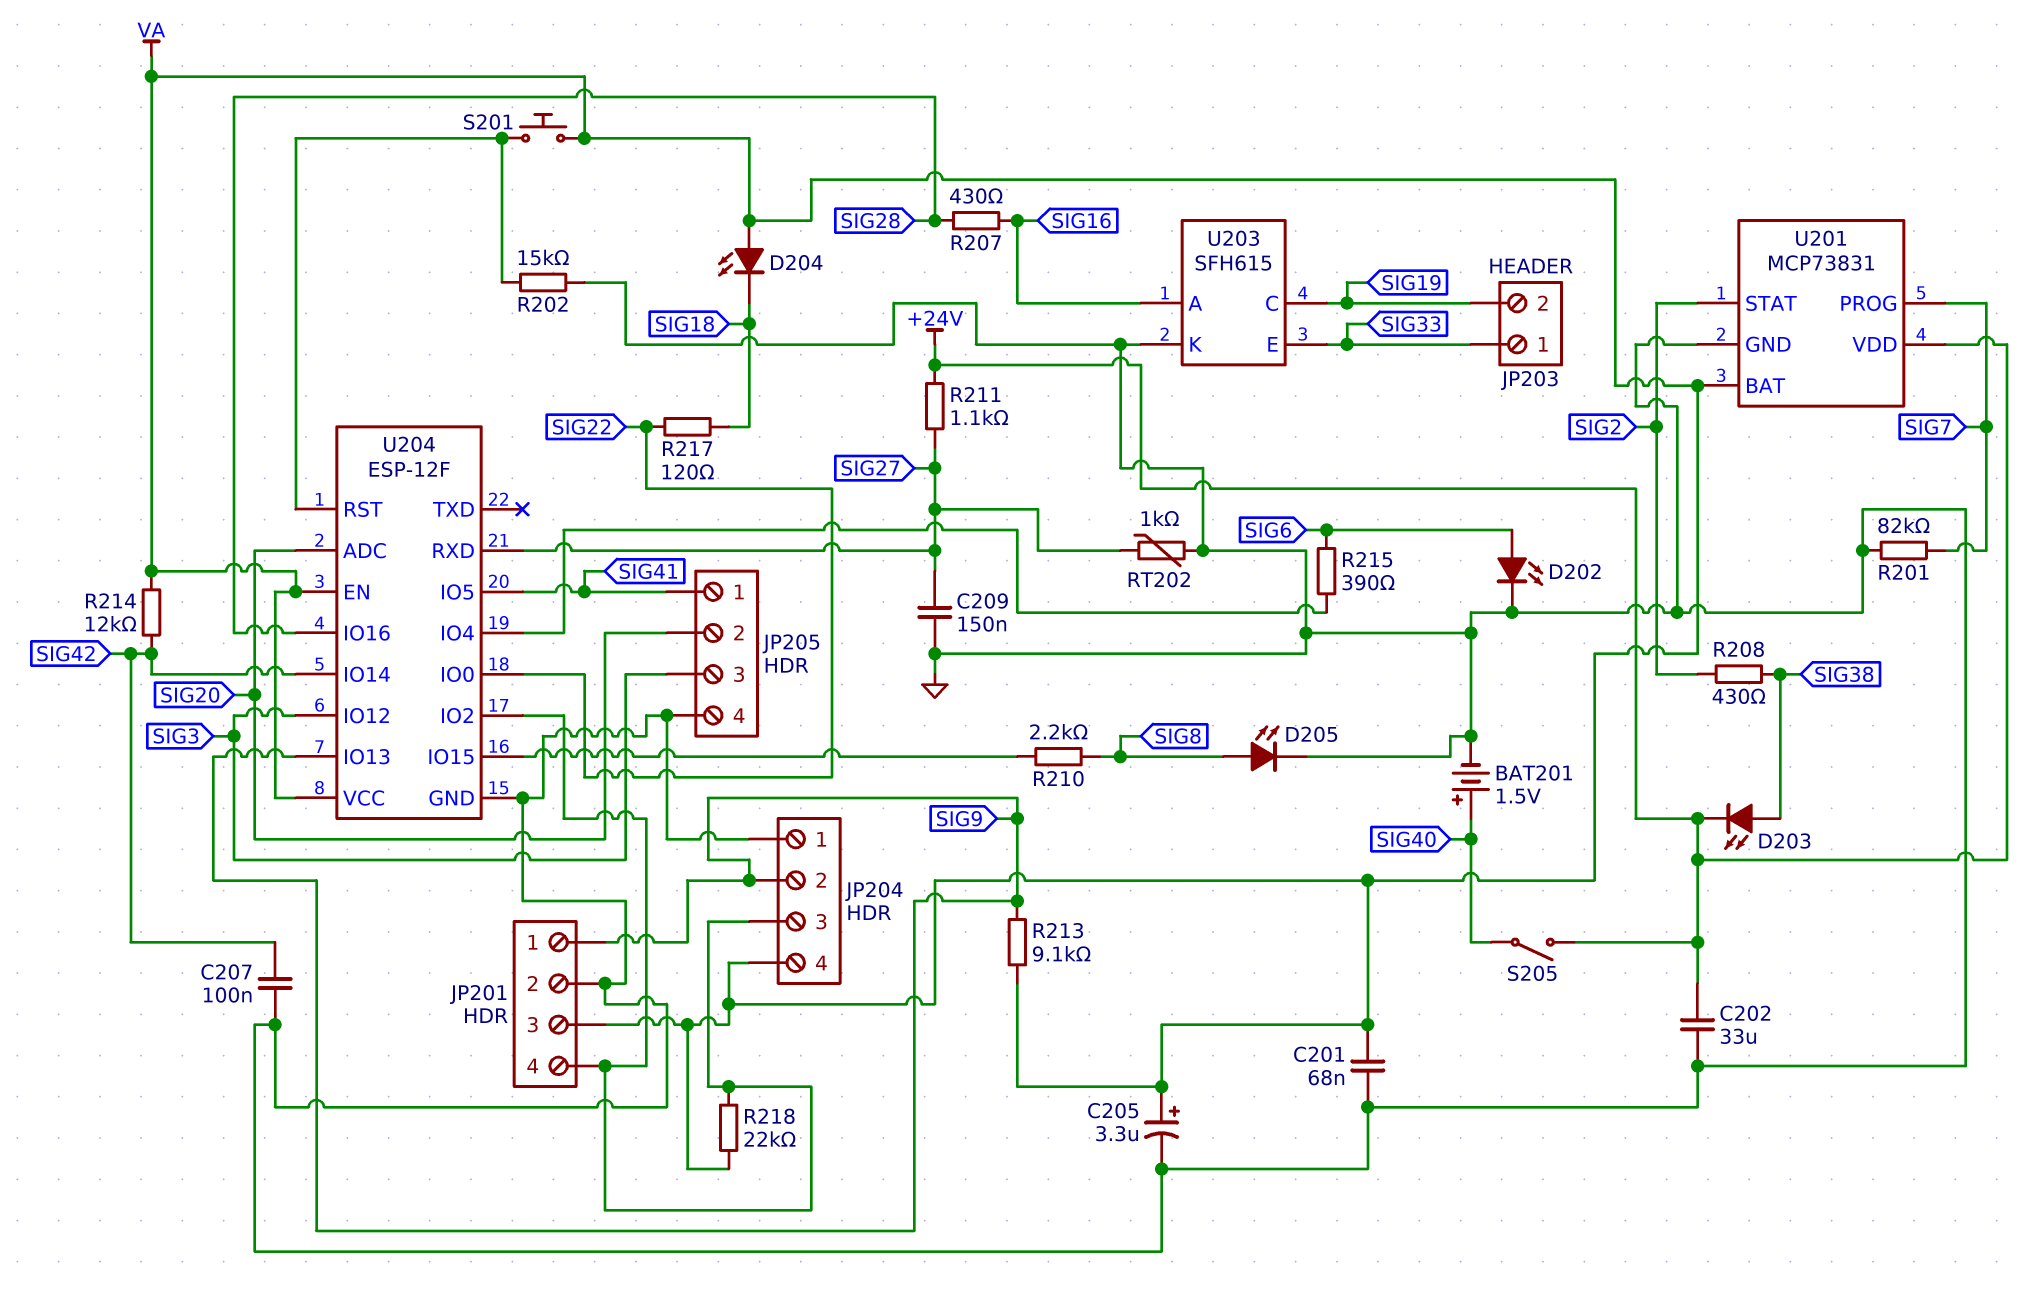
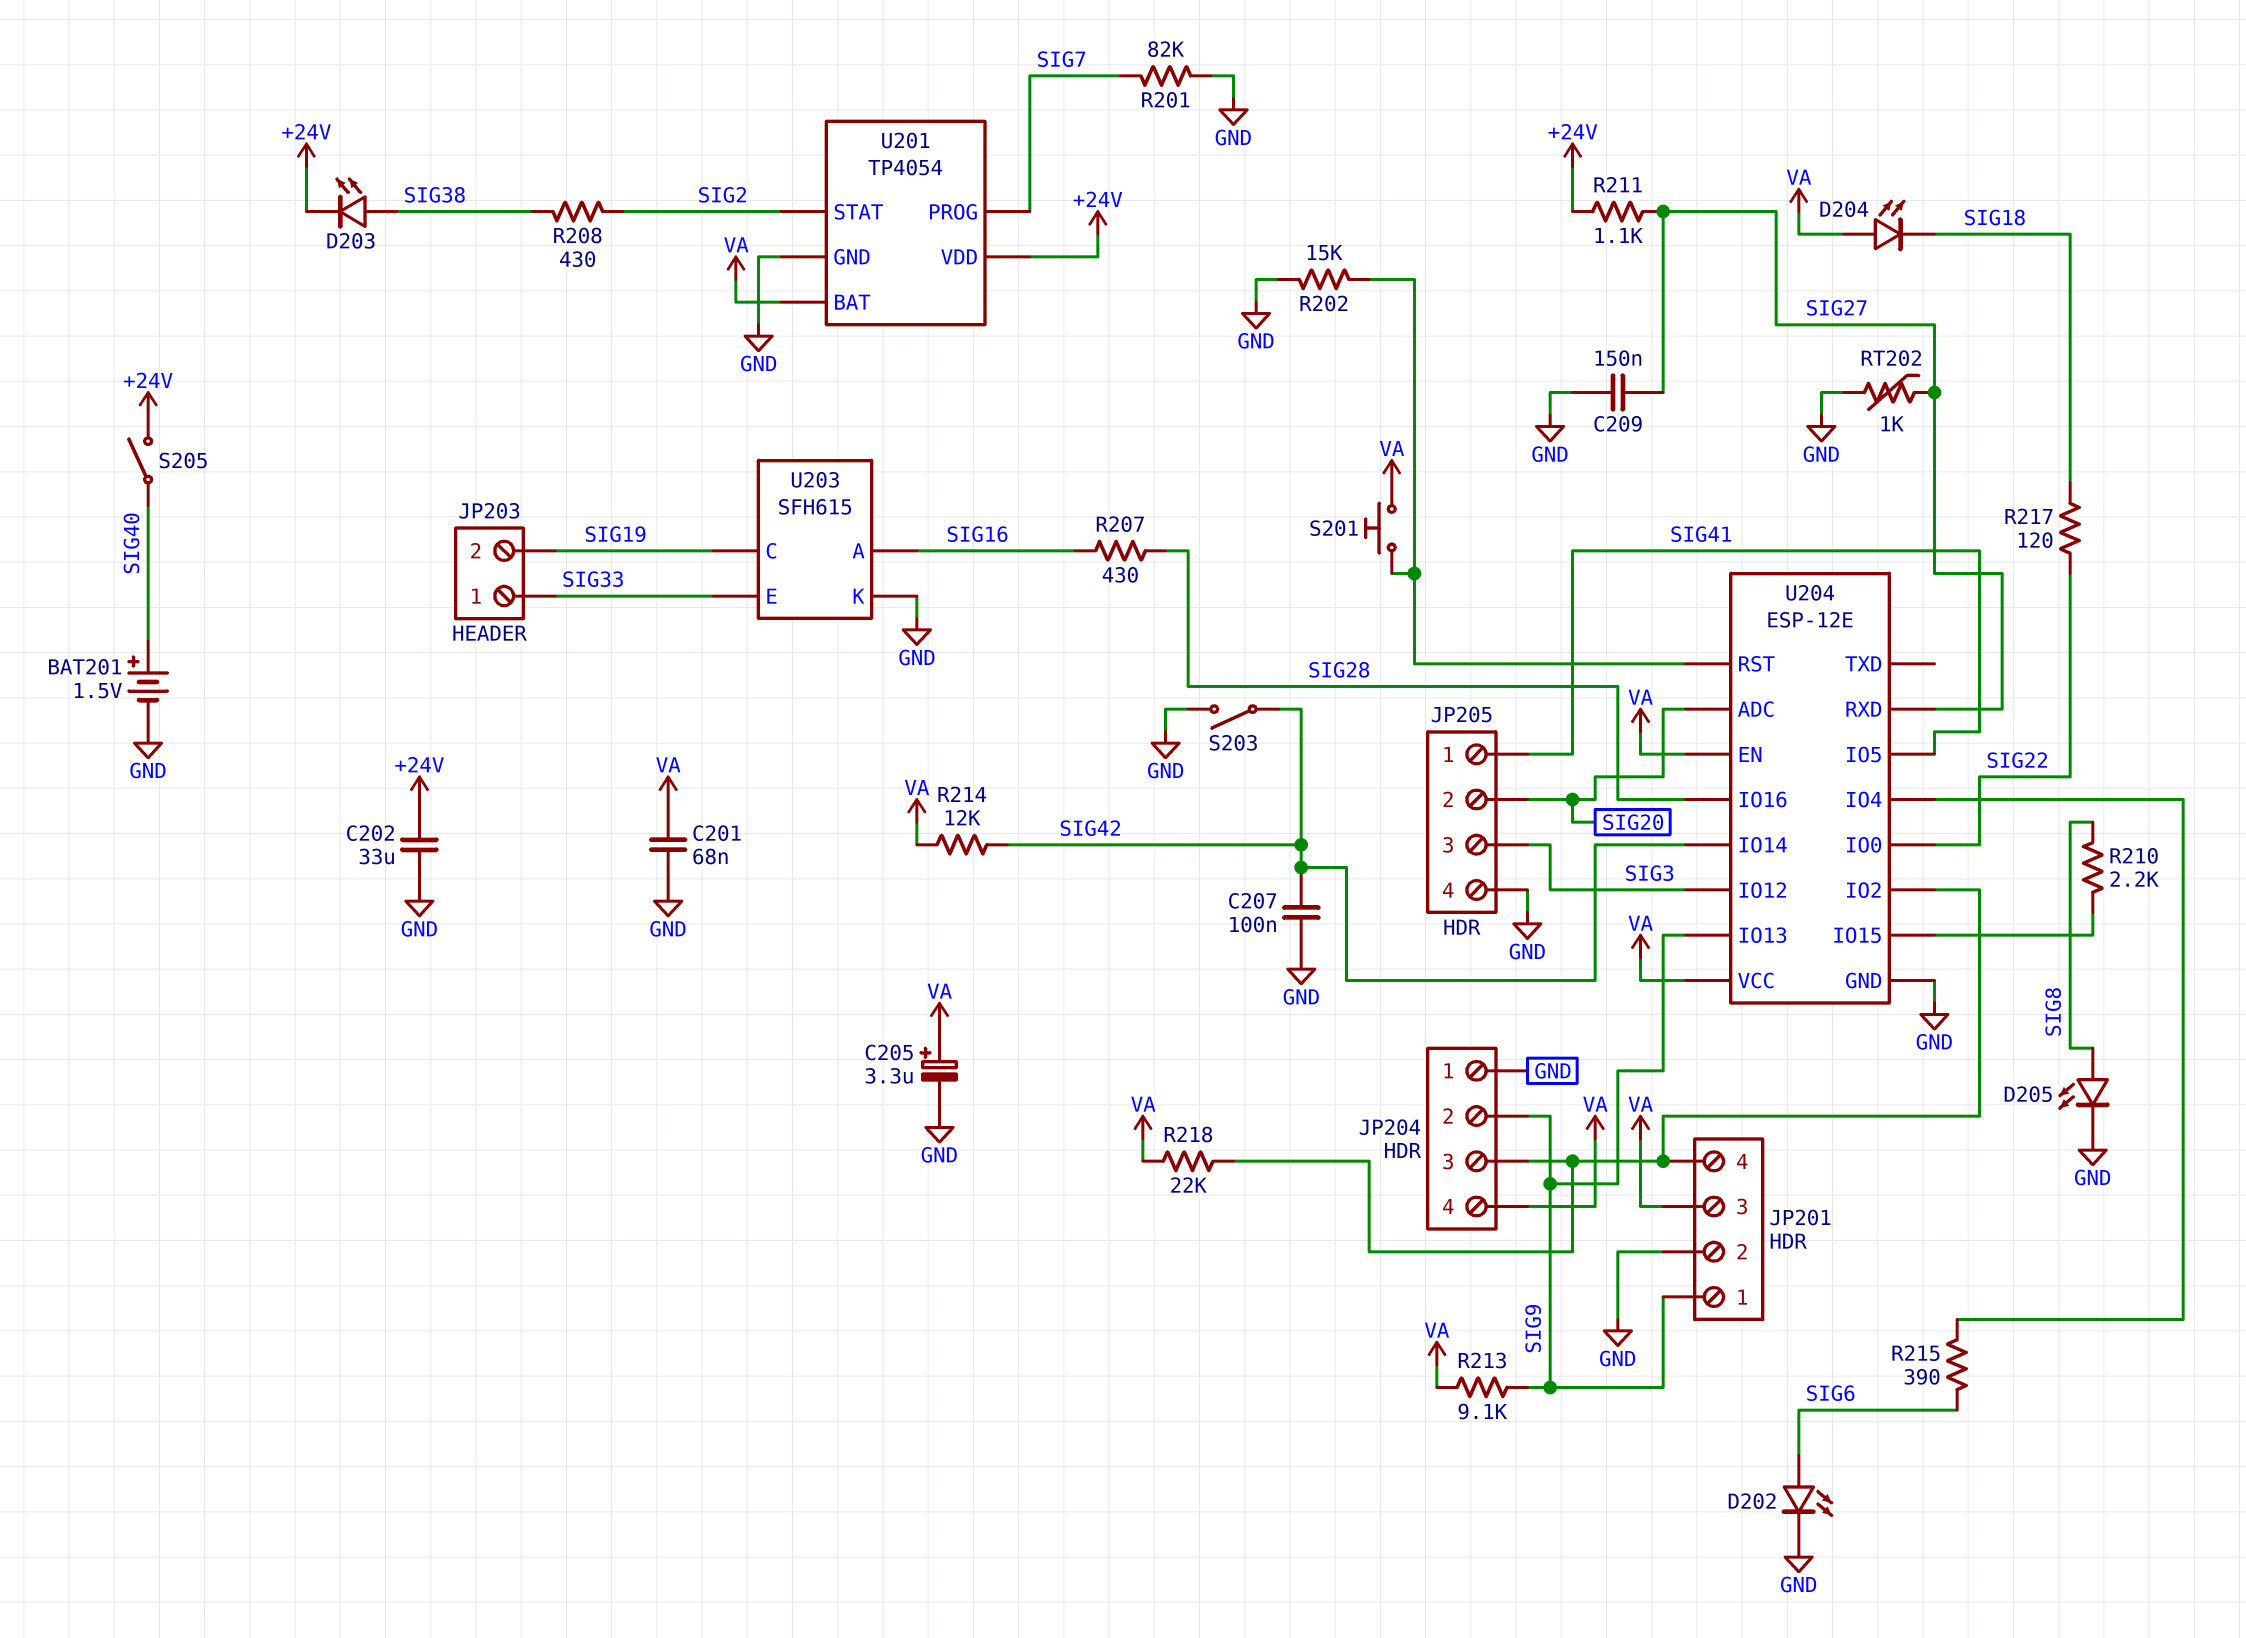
S203: none -> switch (GND, SIG42)
U201: MCP73831 -> TP4054
U204: ESP-12F -> ESP-12E

